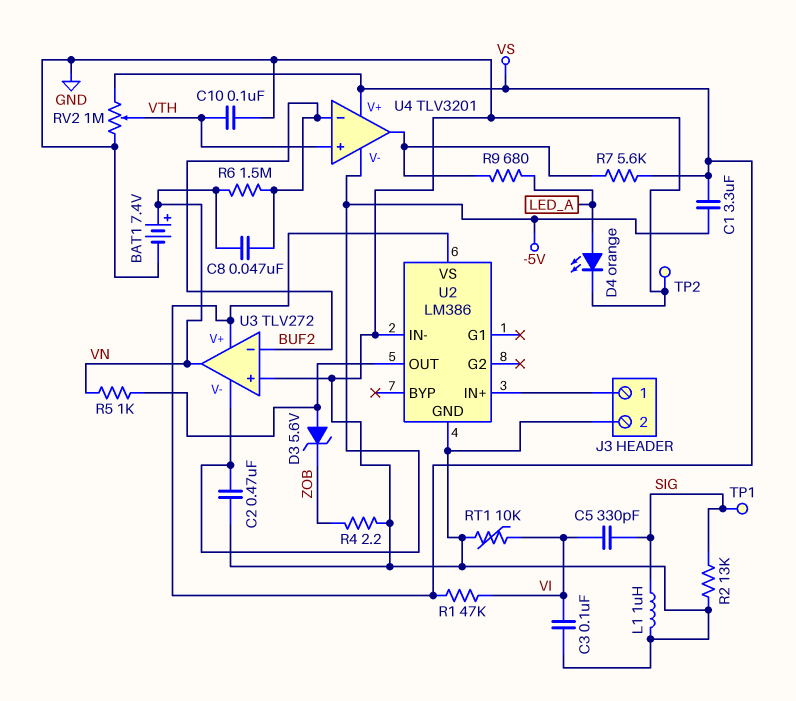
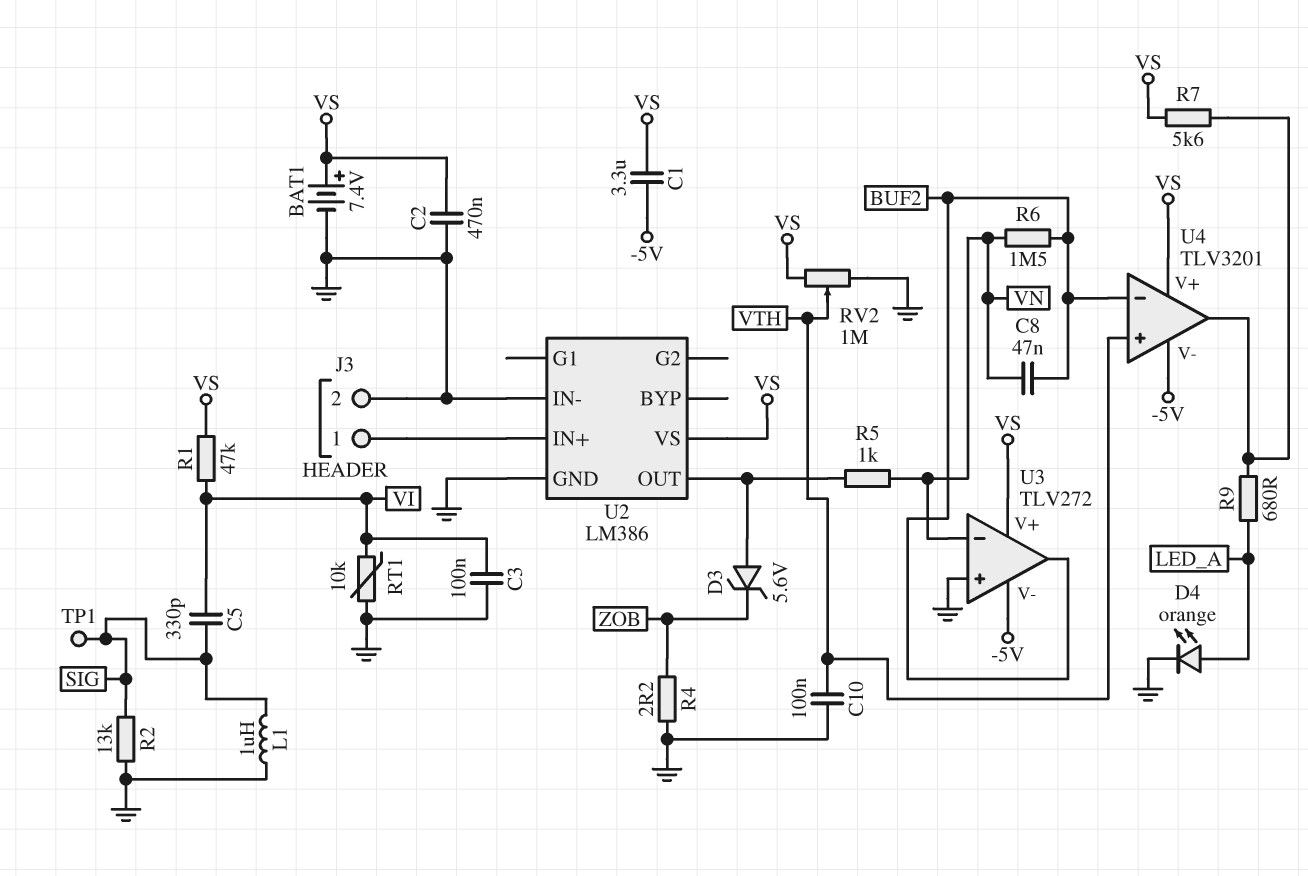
BAT1: 7.4V (plus VN, minus GND) -> 7.4V (plus VS, minus GND)
C2: 470nF (-5V, GND) -> 470nF (GND, VS)
TP2: test point (GND) -> none
U3 pin in-: BUF2 -> VN
U3 pin out: VN -> BUF2

